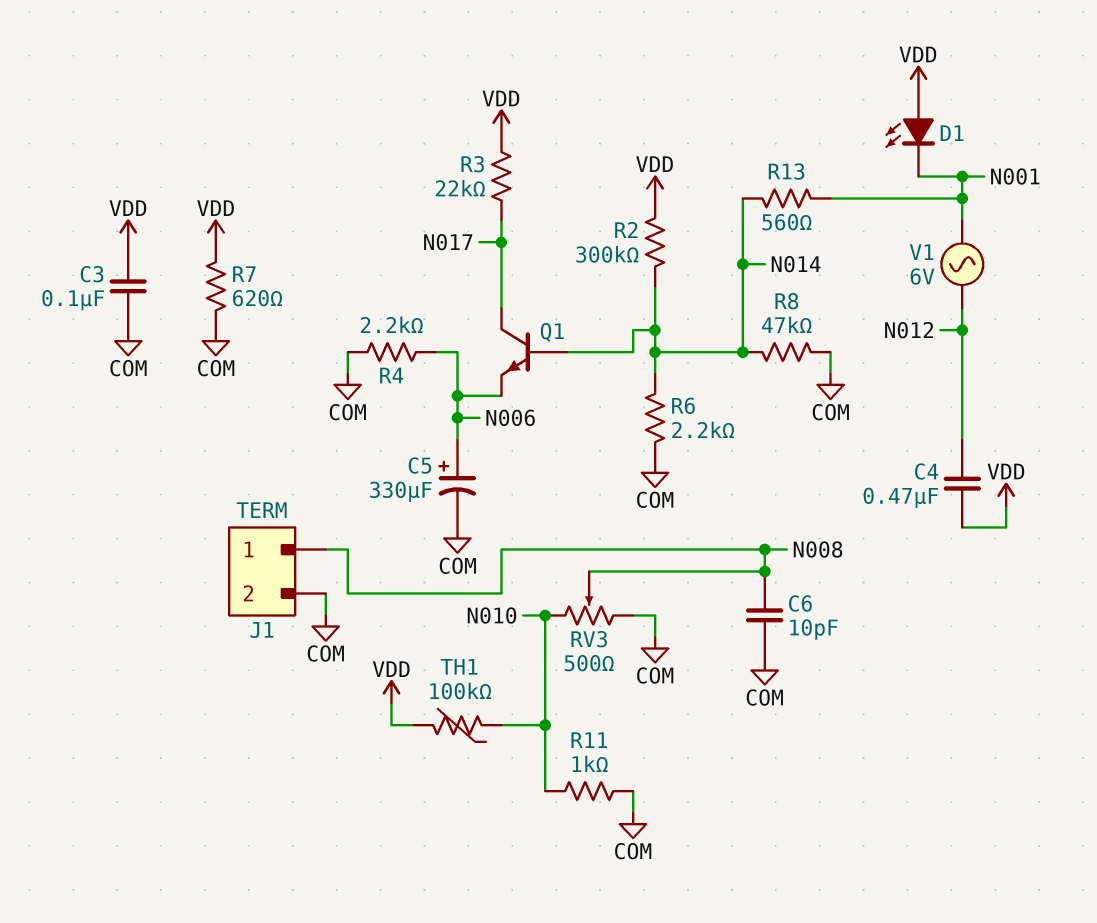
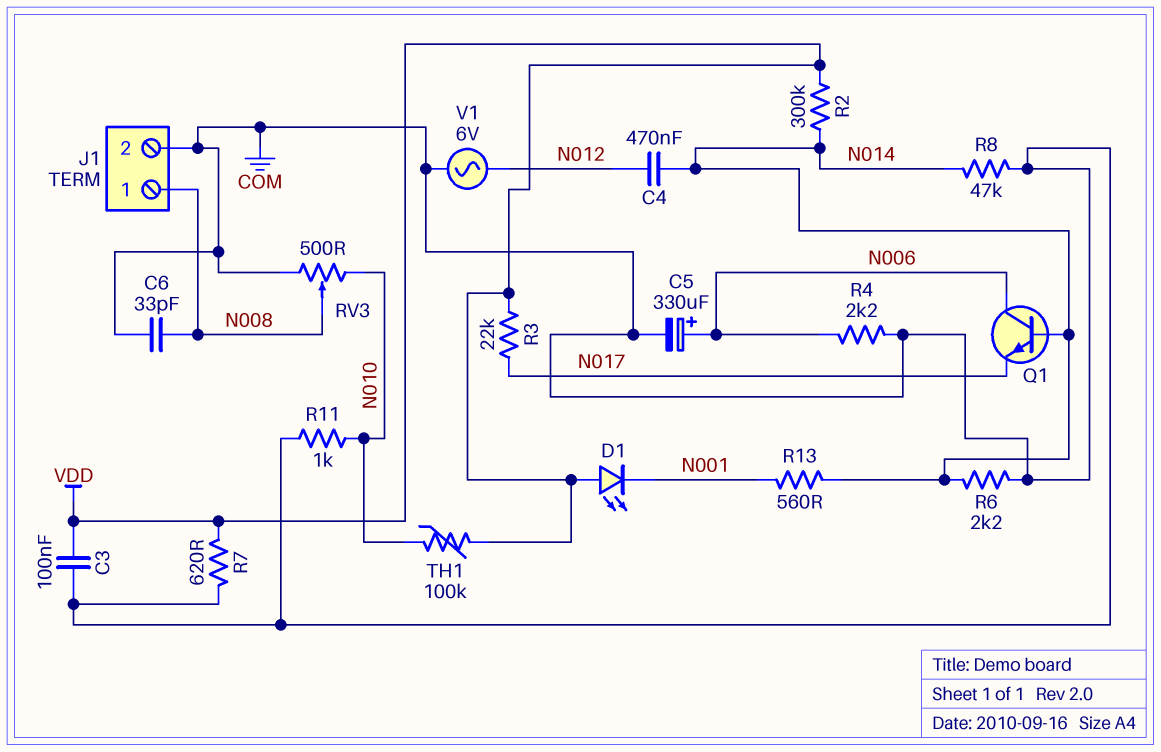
C4: 470nF (N012, VDD) -> 470nF (N012, N014)
C6: 10pF (COM, N008) -> 33pF (COM, N008)
Q1: NPN (B N014, C N017, E N006) -> NPN (B N014, C N006, E N017)
V1: AC 6V (N001, N012) -> AC 6V (COM, N012)

